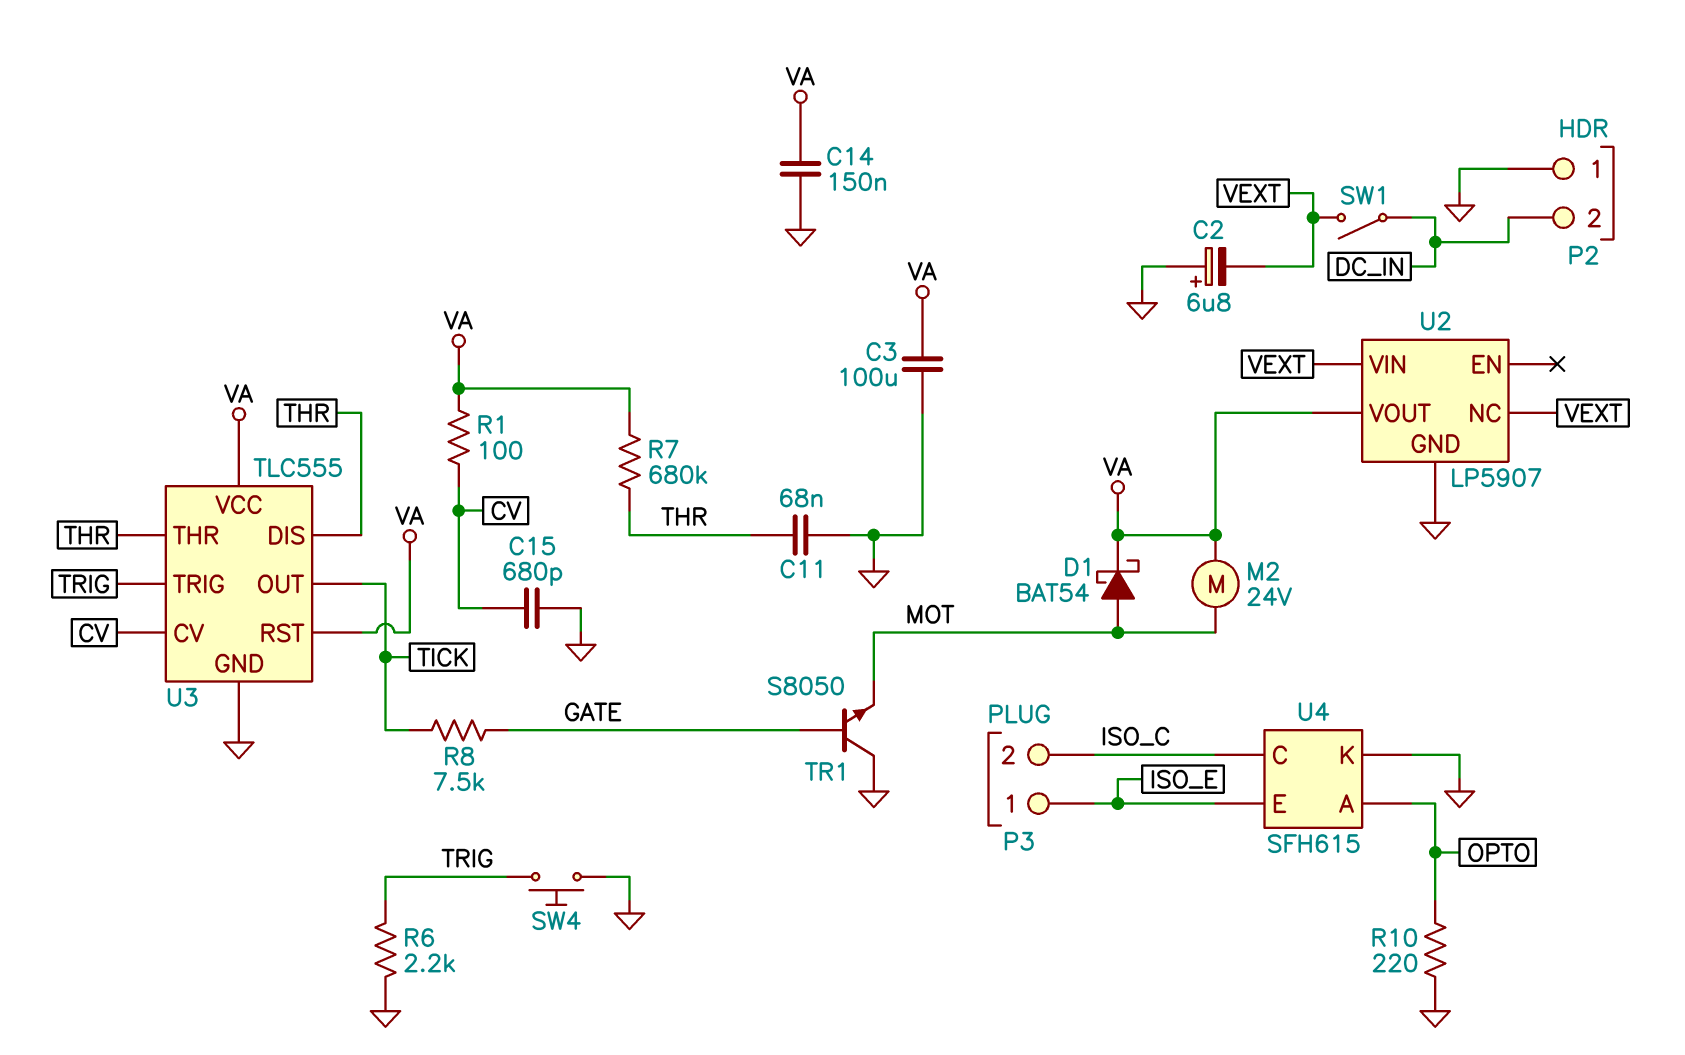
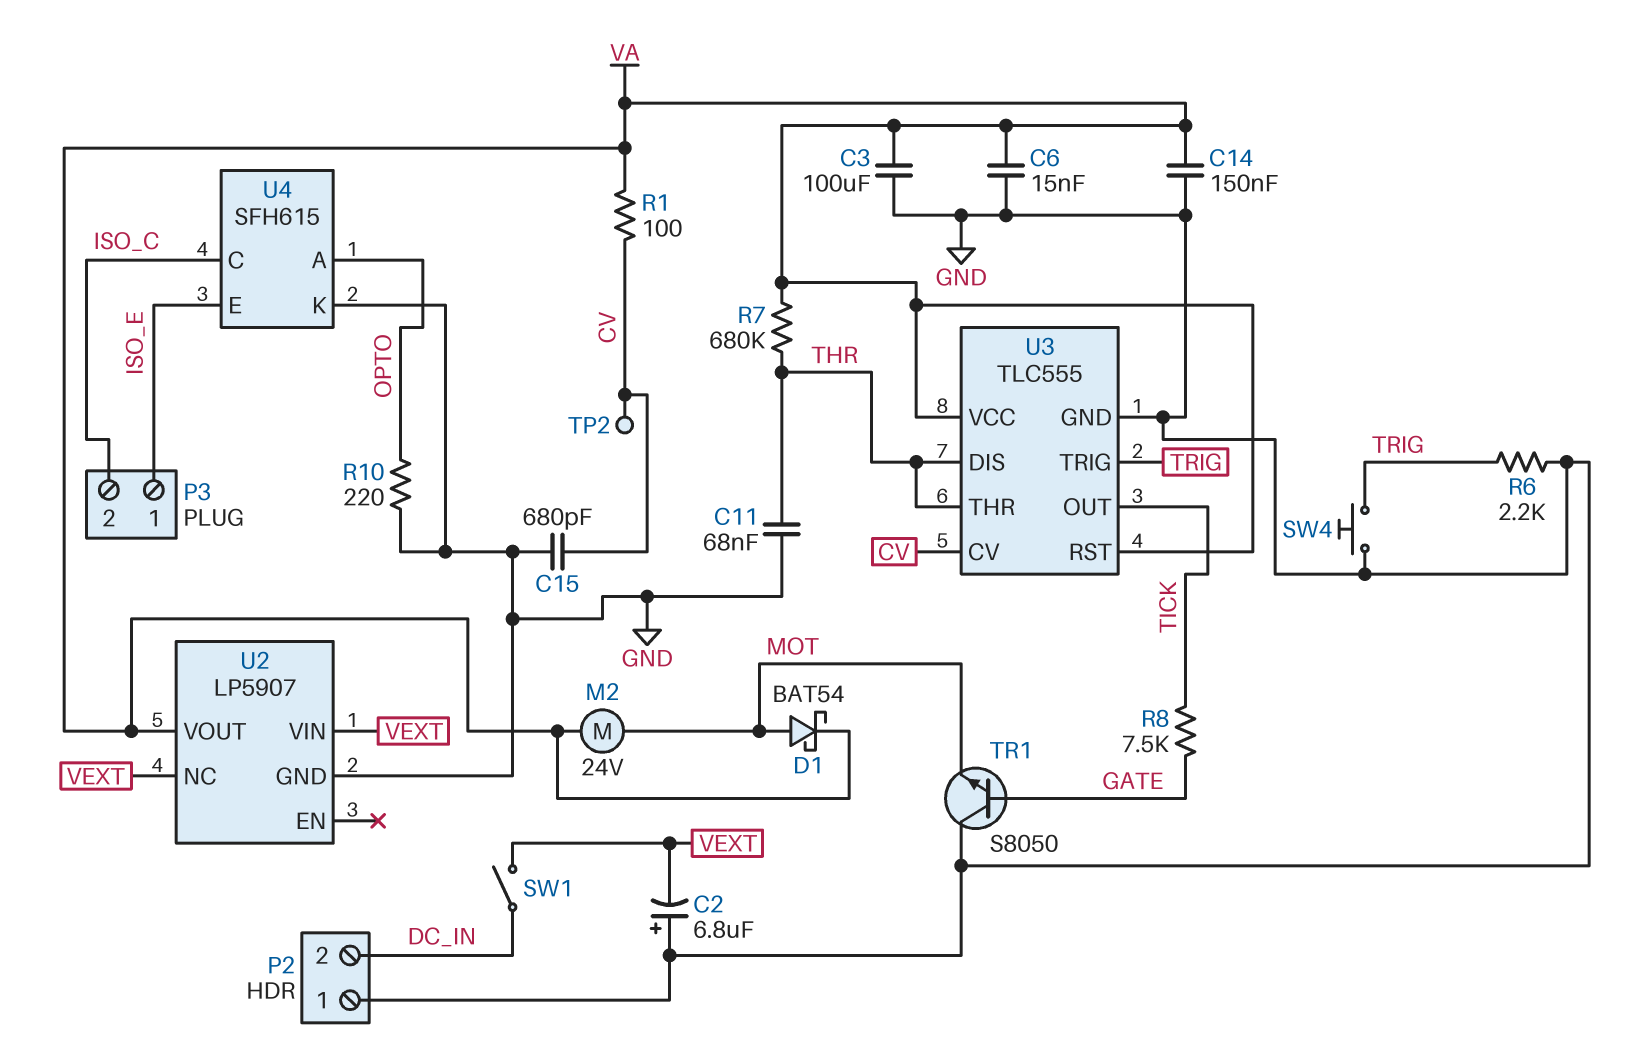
C6: none -> 15nF (GND, VA)
TP2: none -> test point (CV)

